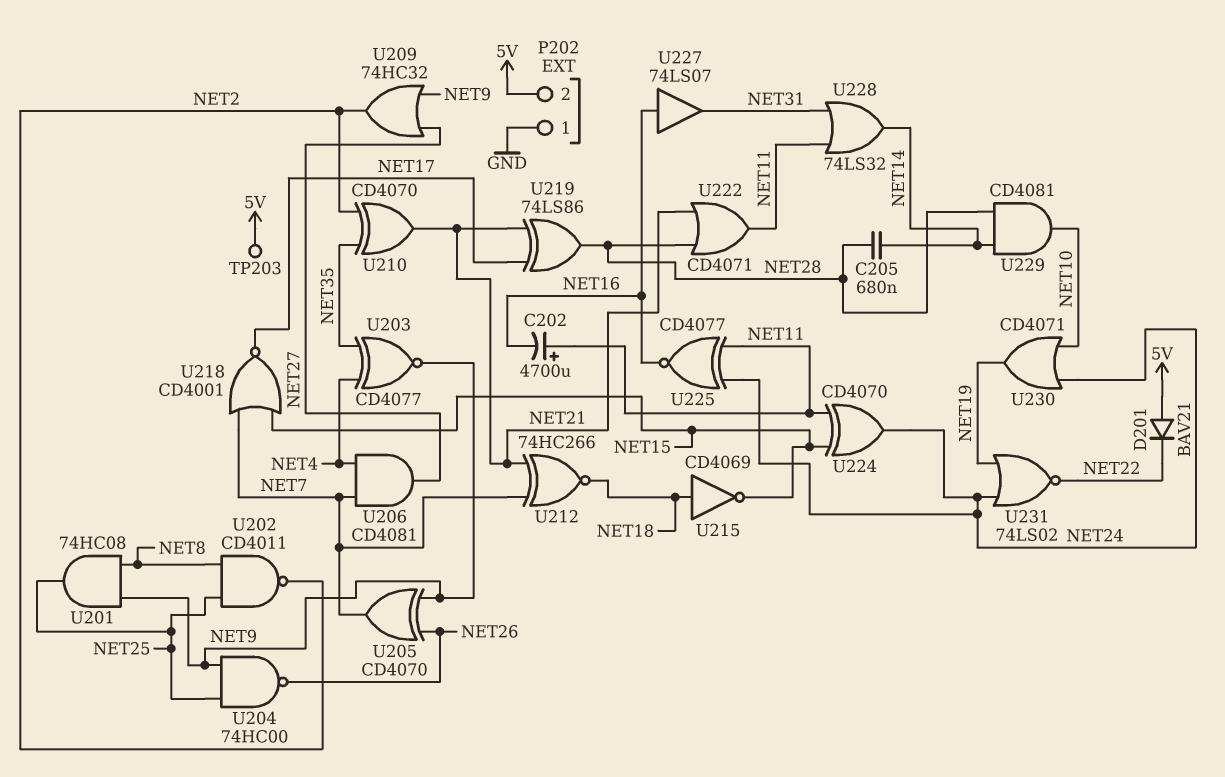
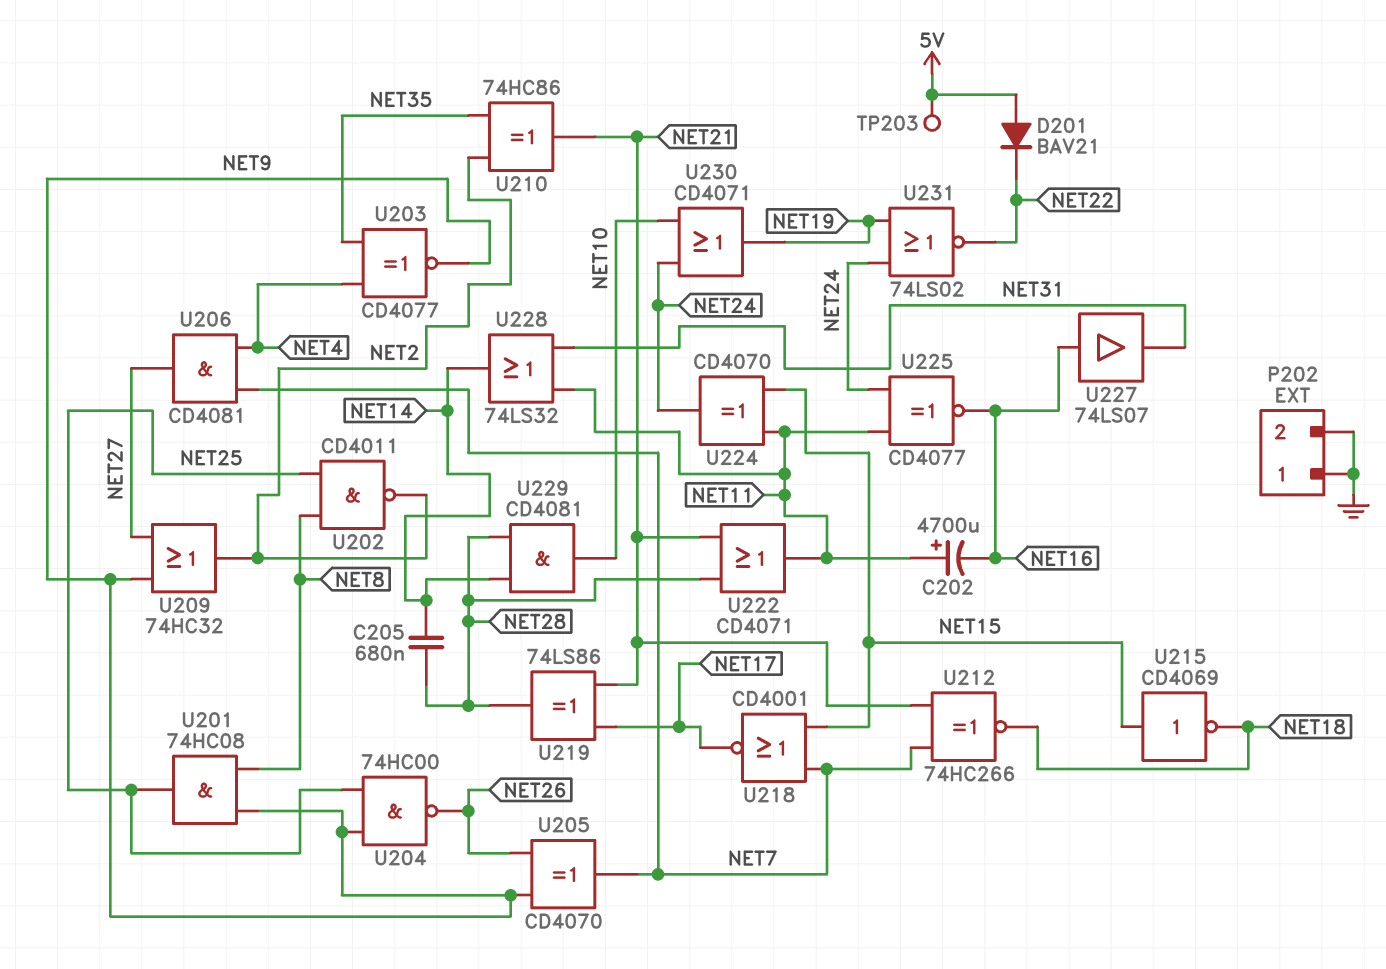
P202 pin 2: 5V -> GND
U210: XOR CD4070 (in NET2, in NET35, out NET21) -> XOR 74HC86 (in NET2, in NET35, out NET21)
U215: NOT CD4069 (in NET18, out NET15) -> NOT CD4069 (in NET15, out NET18)

